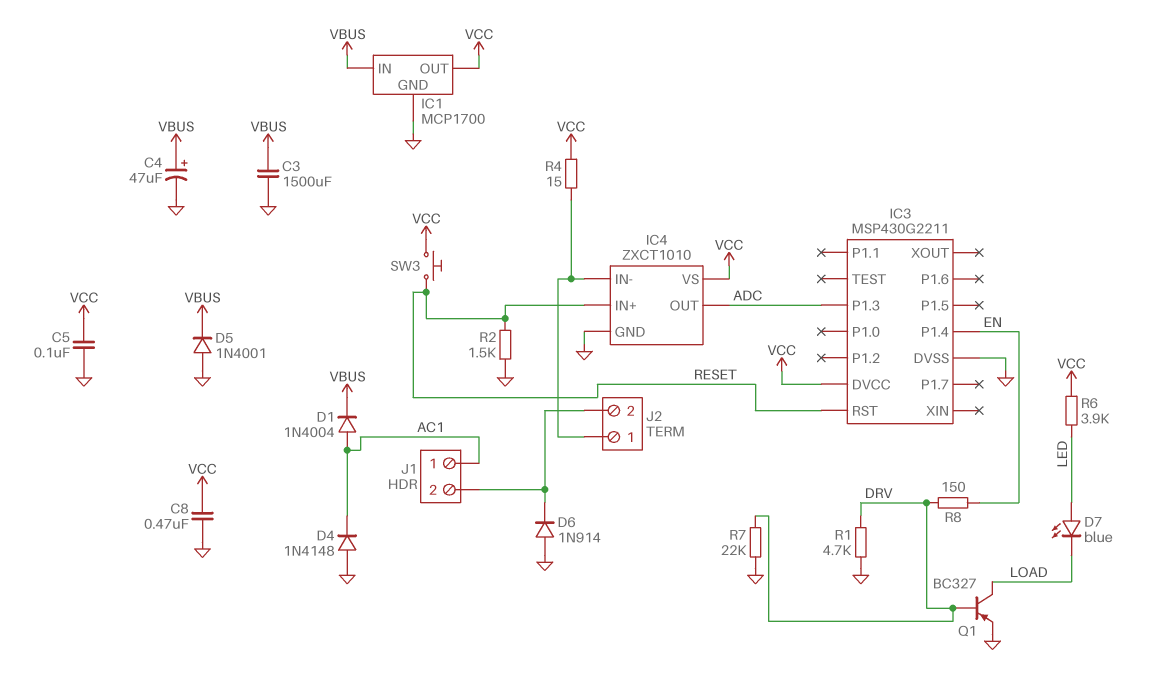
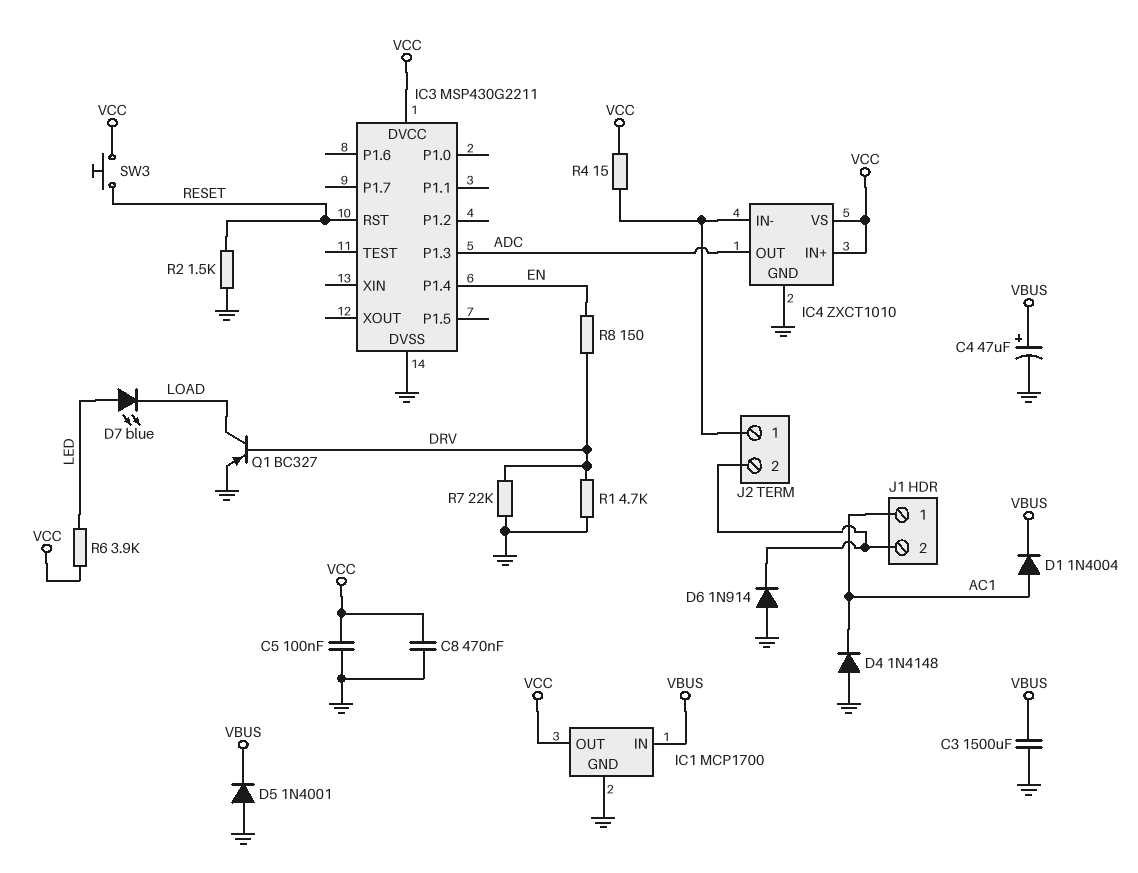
IC4 pin IN+: RESET -> VCC

